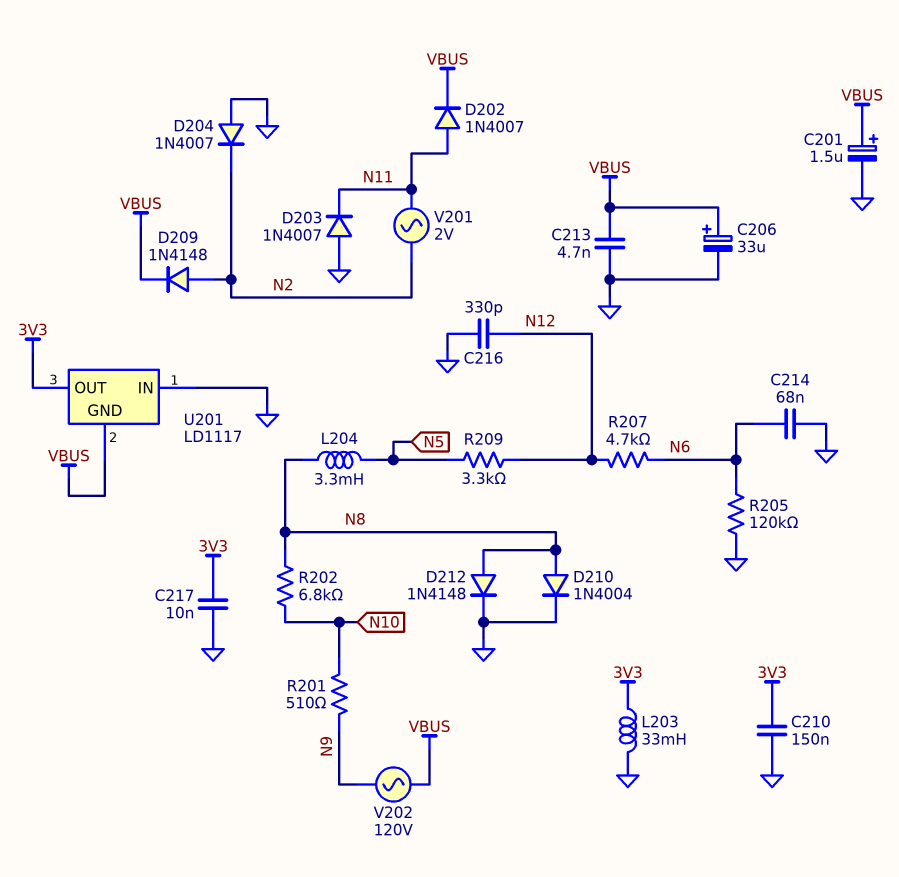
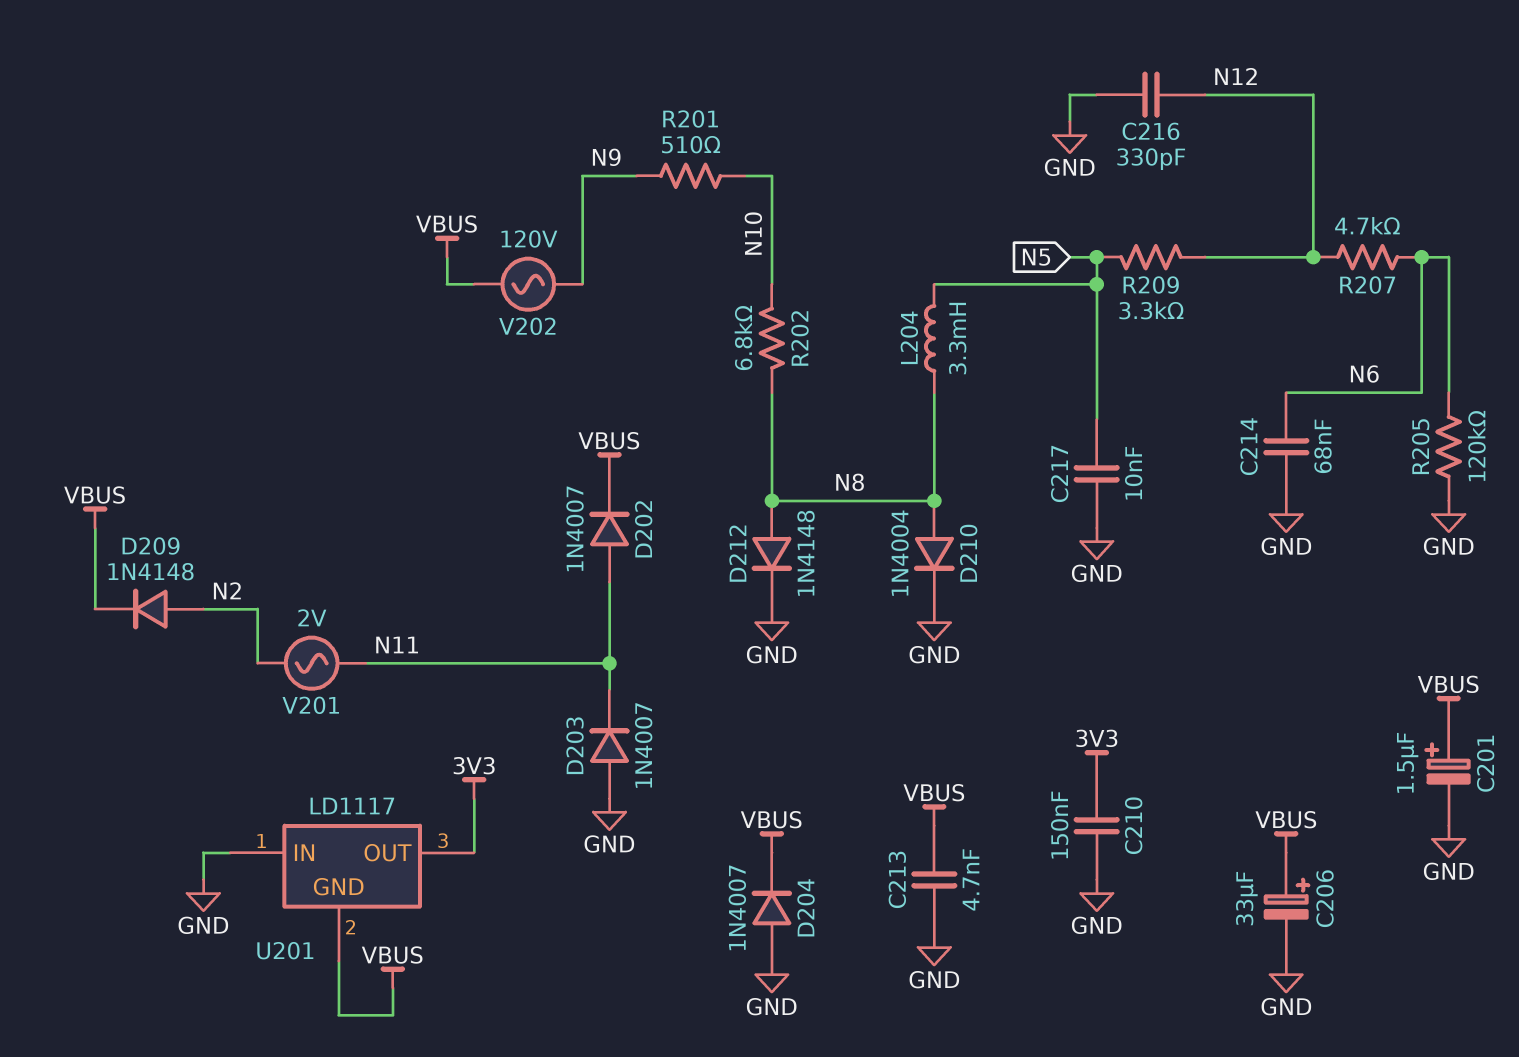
C217: 10nF (3V3, GND) -> 10nF (GND, N5)
D204: diode 1N4007 (A GND, K N2) -> diode 1N4007 (A GND, K VBUS)
L203: 33mH (3V3, GND) -> none

